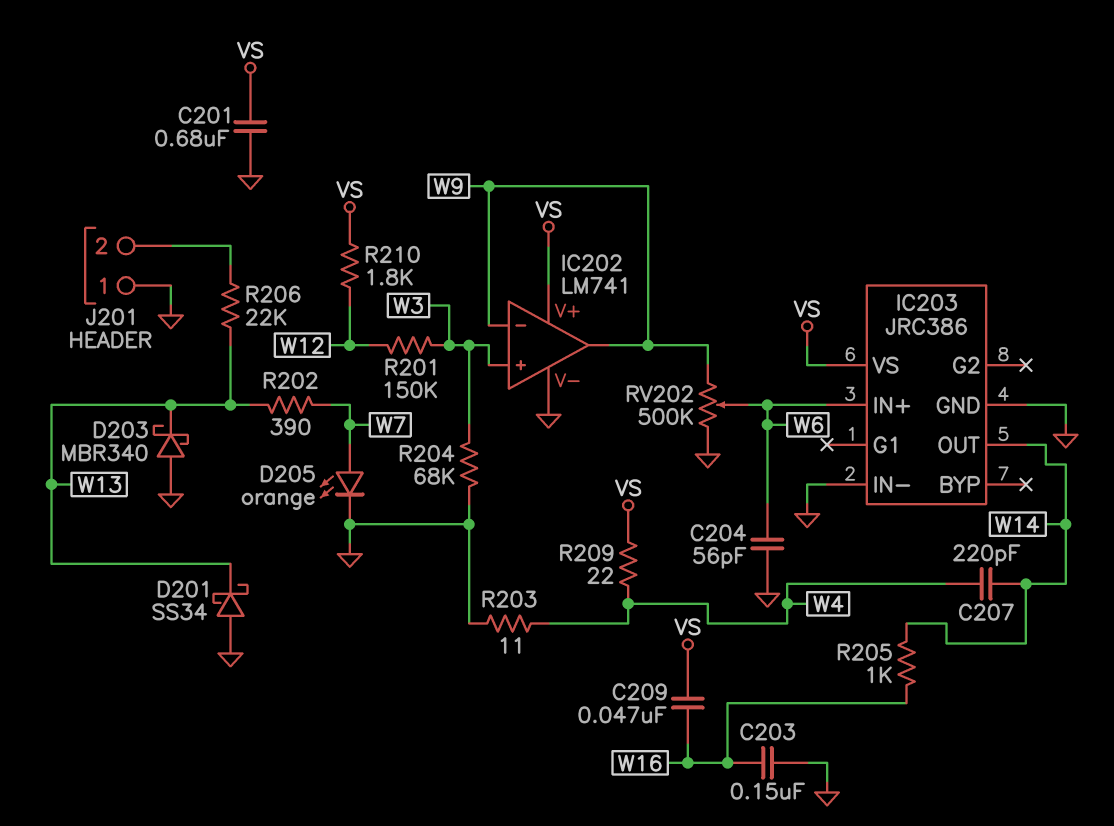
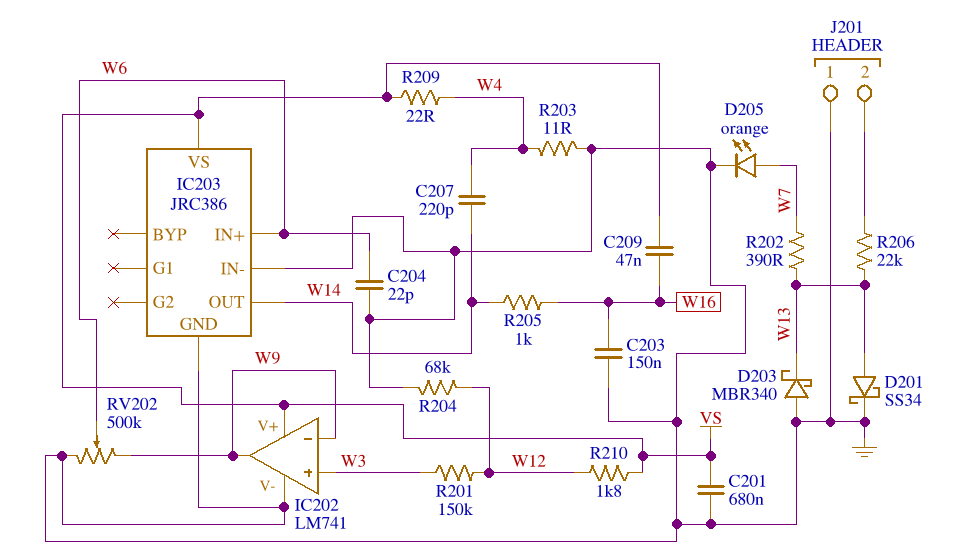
C204: 56pF (GND, W6) -> 22pF (GND, W6)
D201: schottky SS34 (A GND, K W13) -> schottky SS34 (A W13, K GND)
R204: 68k (GND, W3) -> 68k (GND, W12)

